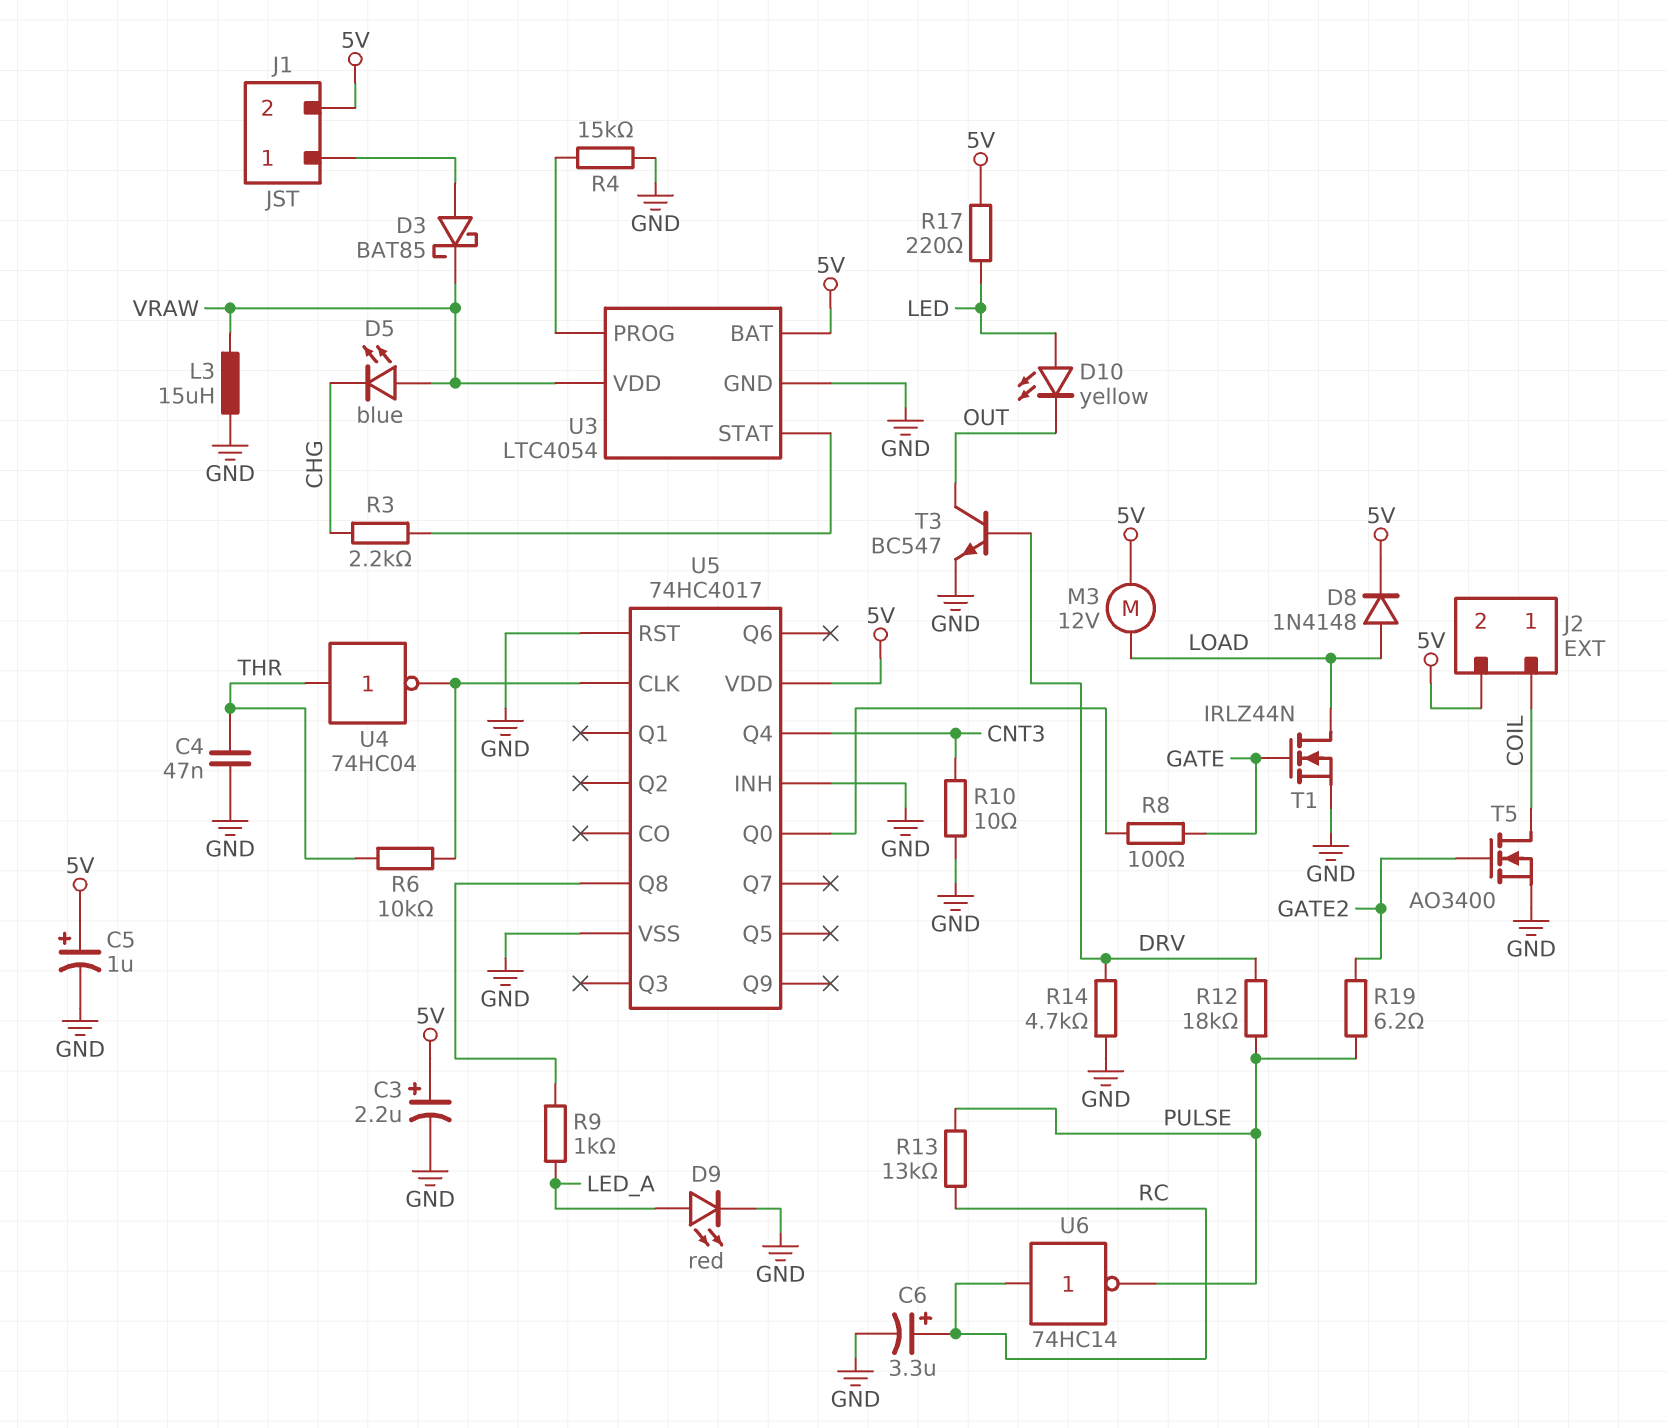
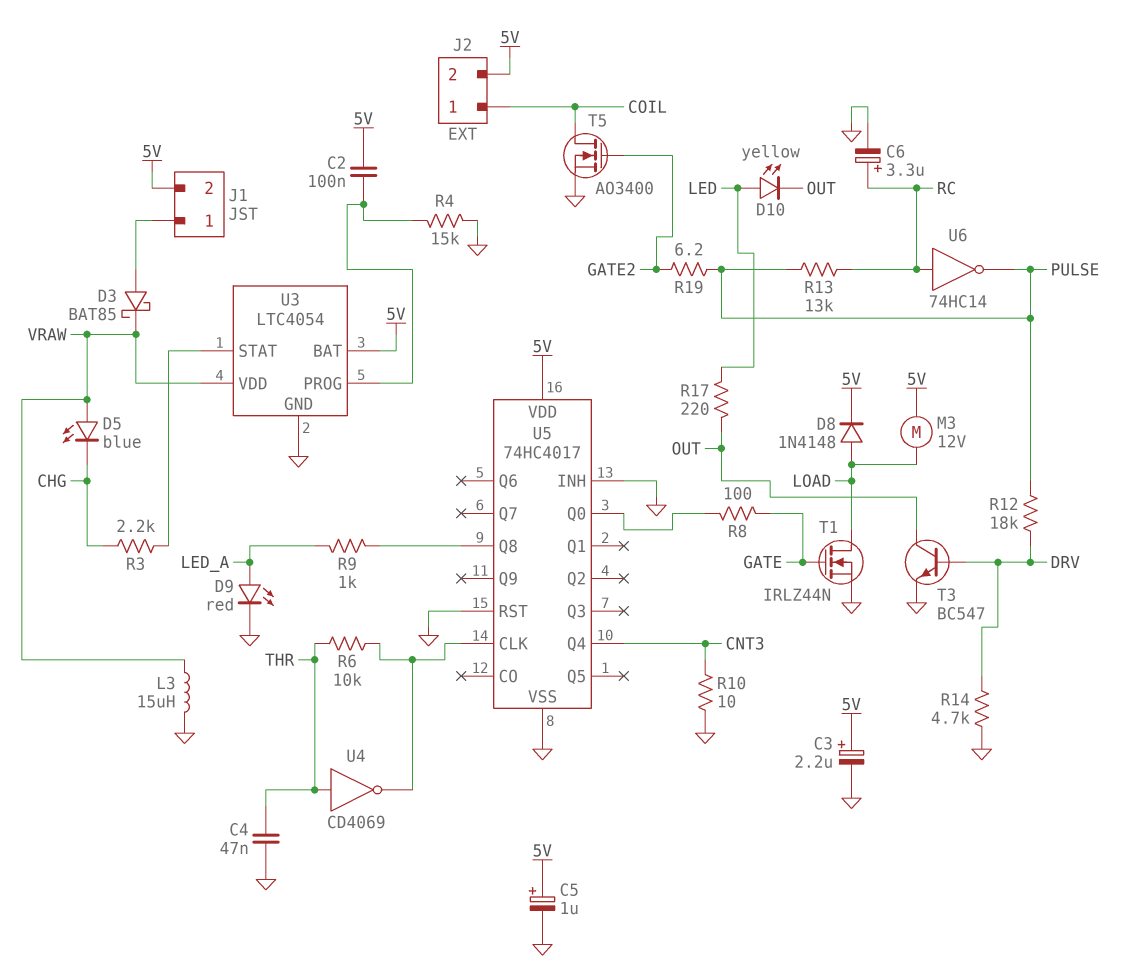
C2: none -> 100nF (5V, U3/PROG)
R17: 220 (5V, LED) -> 220 (LED, OUT)
U4: NOT 74HC04 (in THR, out U5/CLK) -> NOT CD4069 (in THR, out U5/CLK)

